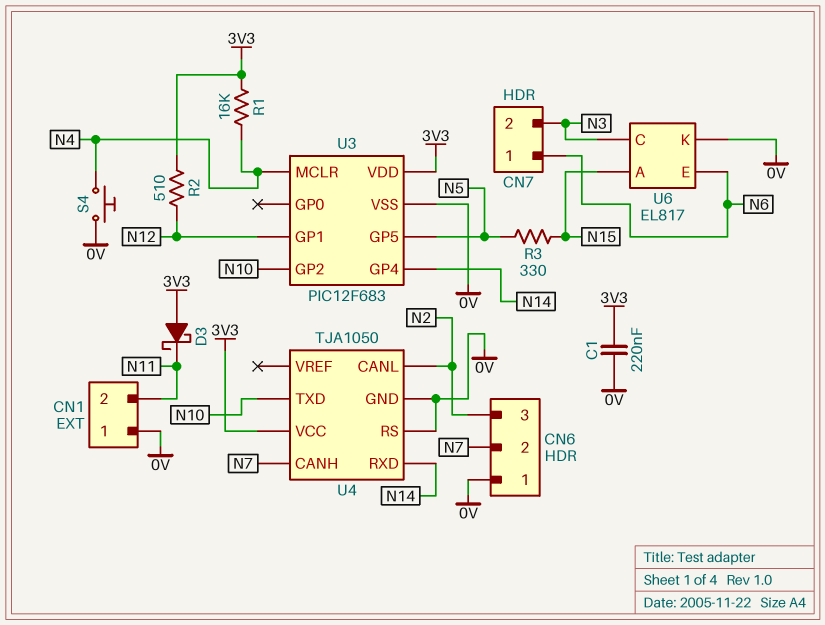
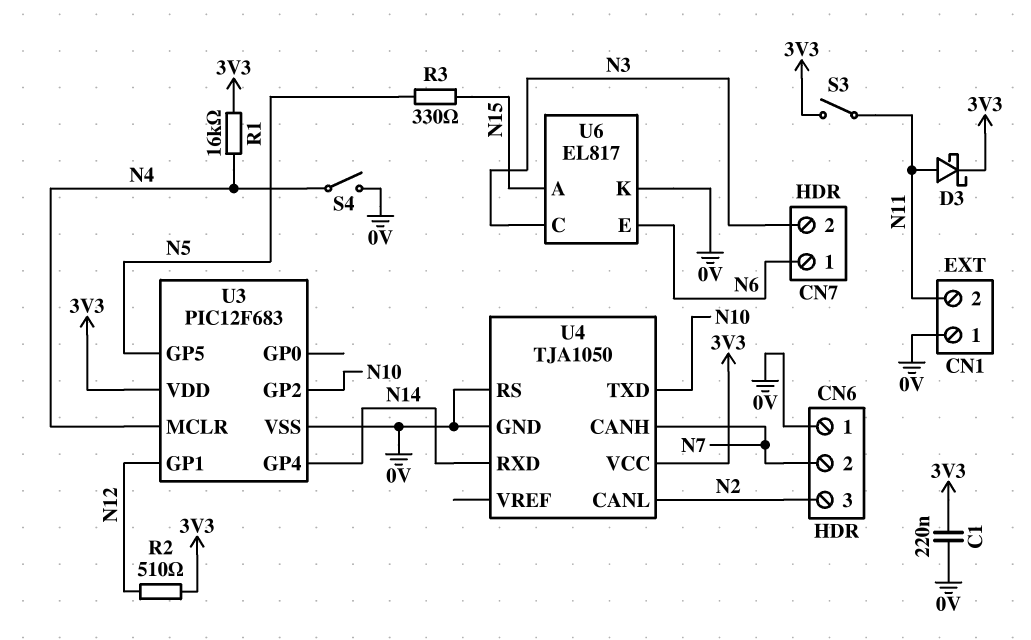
D3: schottky (A 3V3, K N11) -> schottky (A N11, K 3V3)
S3: none -> switch (3V3, N11)
S4: button (0V, N4) -> switch (0V, N4)

